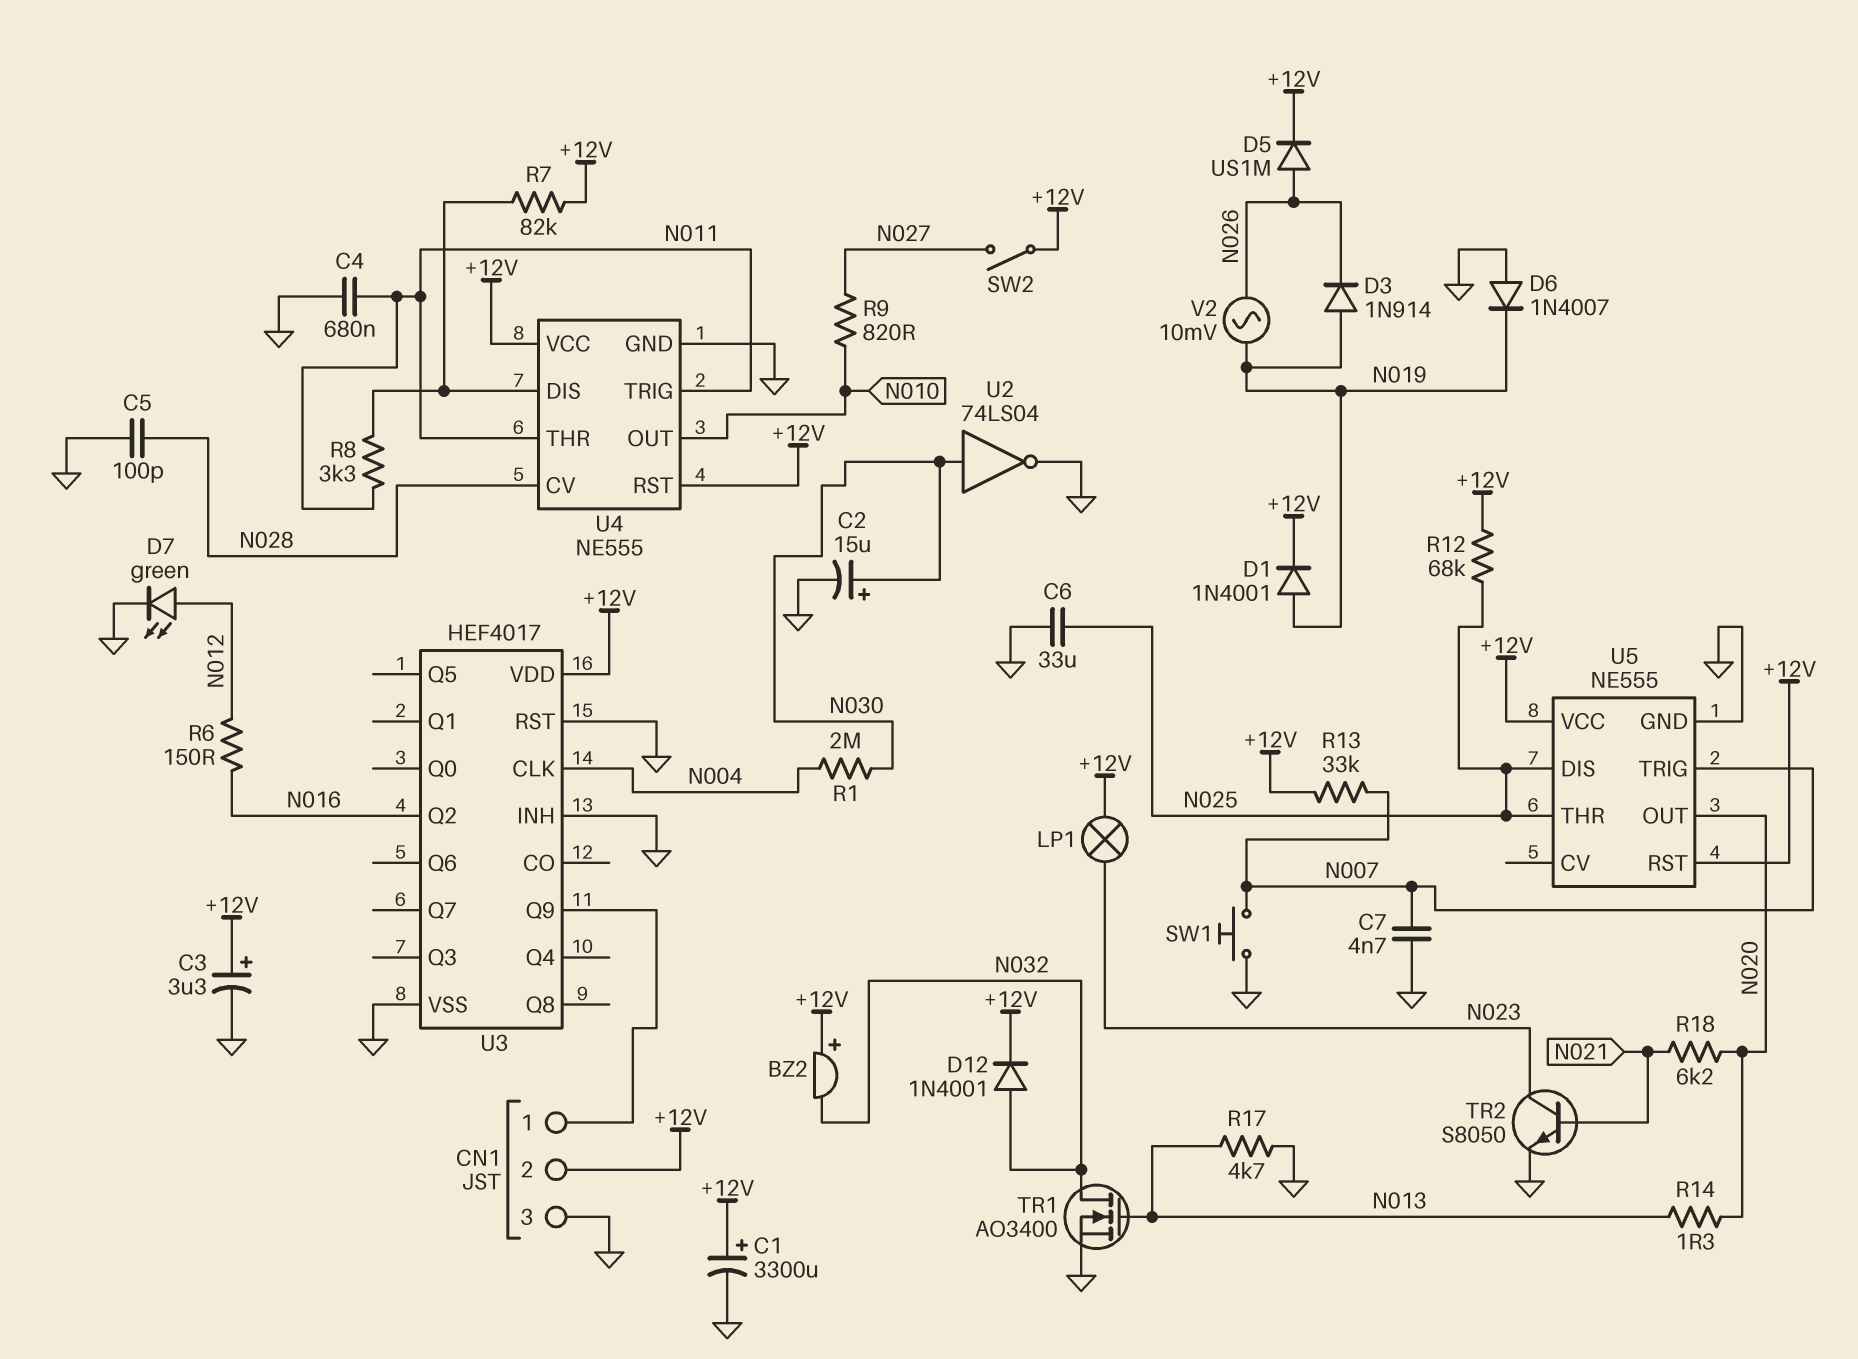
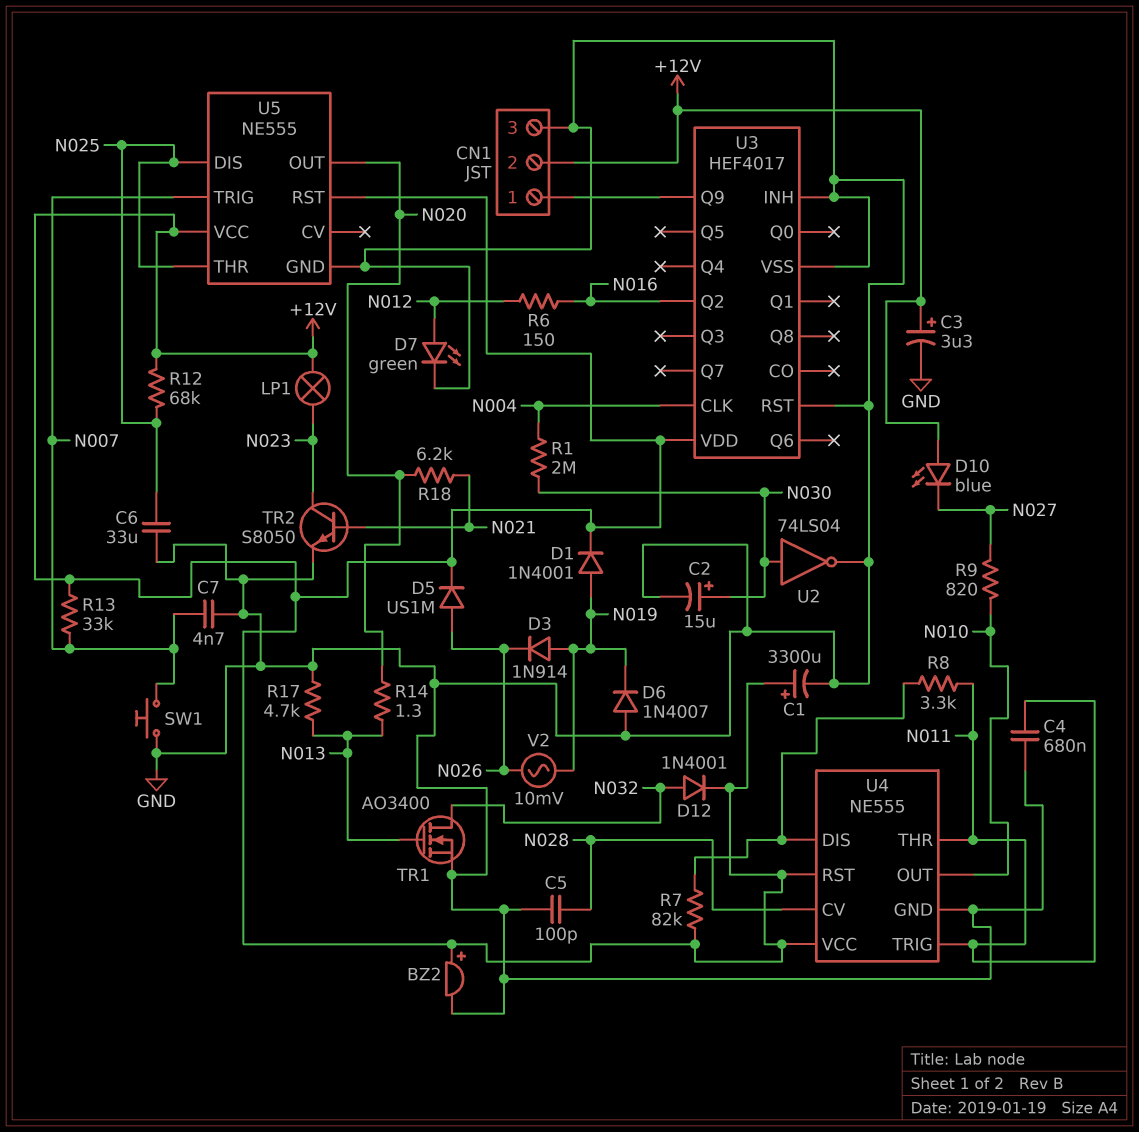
BZ2: buzzer (plus +12V, minus N032) -> buzzer (plus +12V, minus GND)
D10: none -> LED blue (A +12V, K N027)
SW2: switch (+12V, N027) -> none

